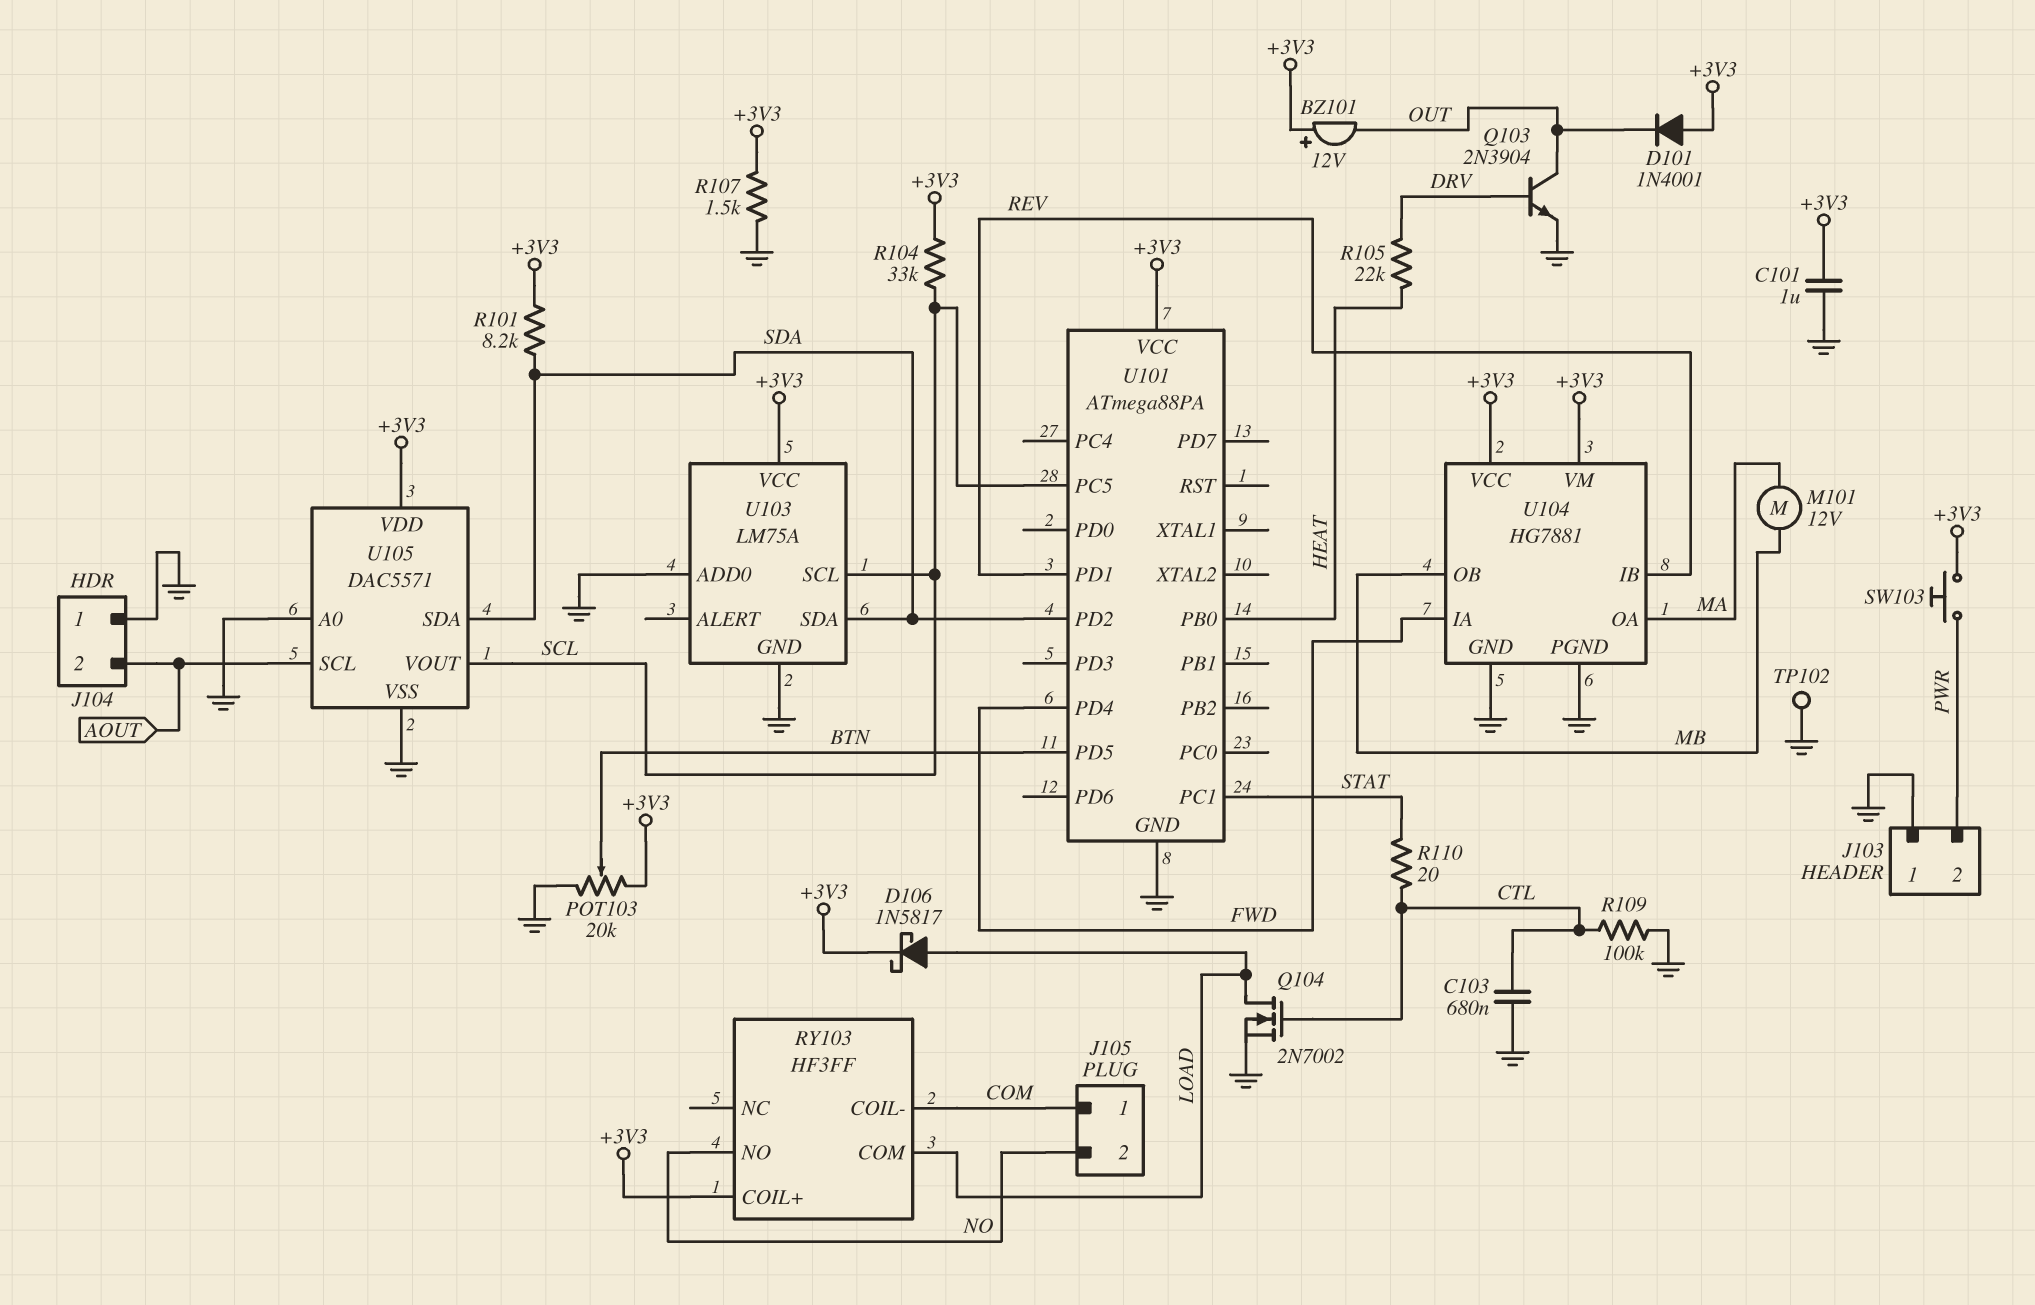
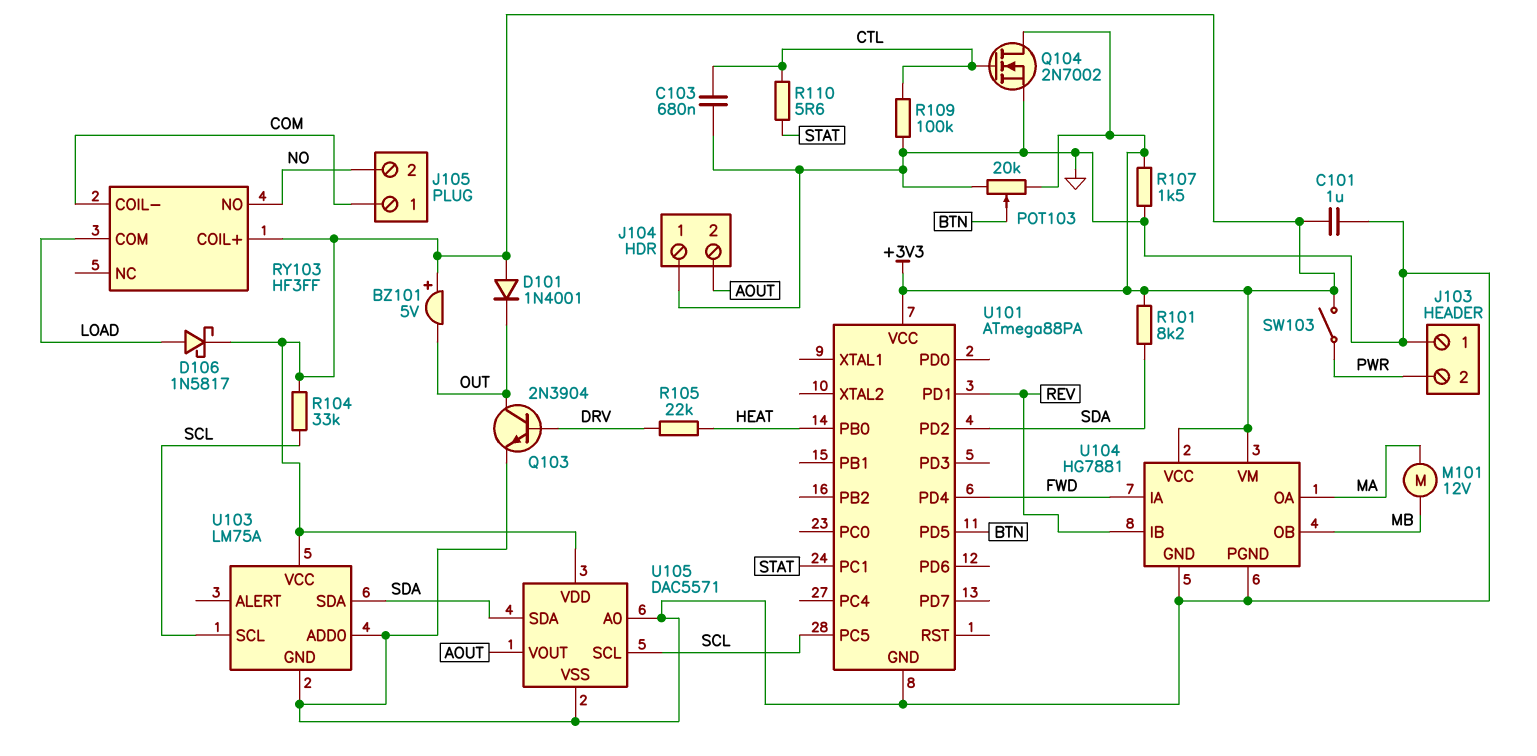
BZ101: buzzer 12V (plus +3V3, minus OUT) -> buzzer 5V (plus +3V3, minus OUT)
Q104: NMOS 2N7002 (G CTL, D LOAD, S GND) -> NMOS 2N7002 (G CTL, D +3V3, S GND)
R110: 20 (CTL, STAT) -> 5.6 (CTL, STAT)
SW103: button (+3V3, PWR) -> switch (+3V3, PWR)
TP102: test point (GND) -> none
U105 pin SCL: AOUT -> SCL
U105 pin VOUT: SCL -> AOUT

